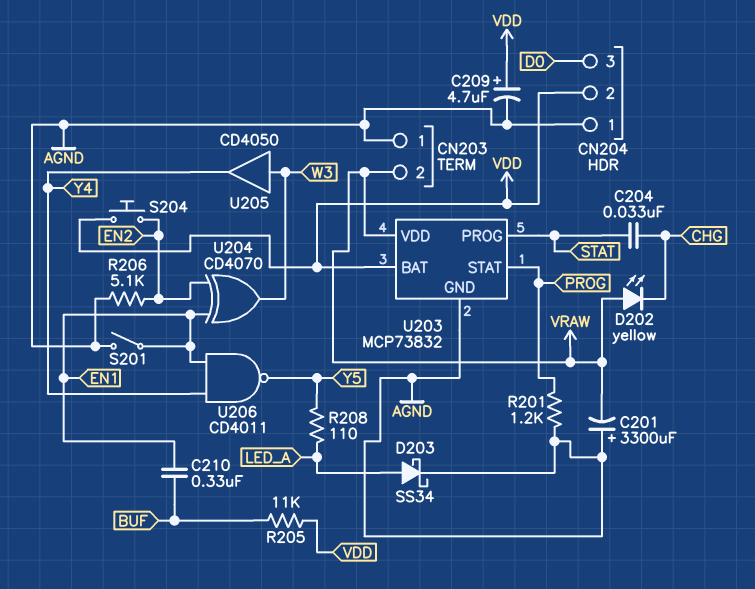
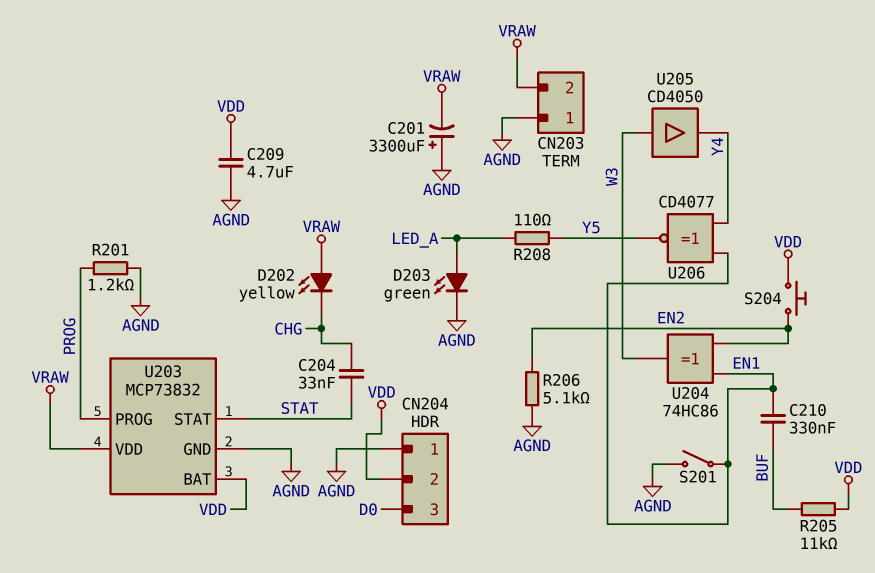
C209: 4.7uF (plus VDD, minus AGND) -> 4.7uF (AGND, VDD)
D203: schottky SS34 (A LED_A, K AGND) -> LED green (A LED_A, K AGND)
U203 pin PROG: STAT -> PROG
U203 pin STAT: PROG -> STAT
U204: XOR CD4070 (in EN1, in EN2, out W3) -> XOR 74HC86 (in EN1, in EN2, out W3)
U206: NAND CD4011 (in EN1, in Y4, out Y5) -> XNOR CD4077 (in EN1, in Y4, out Y5)

